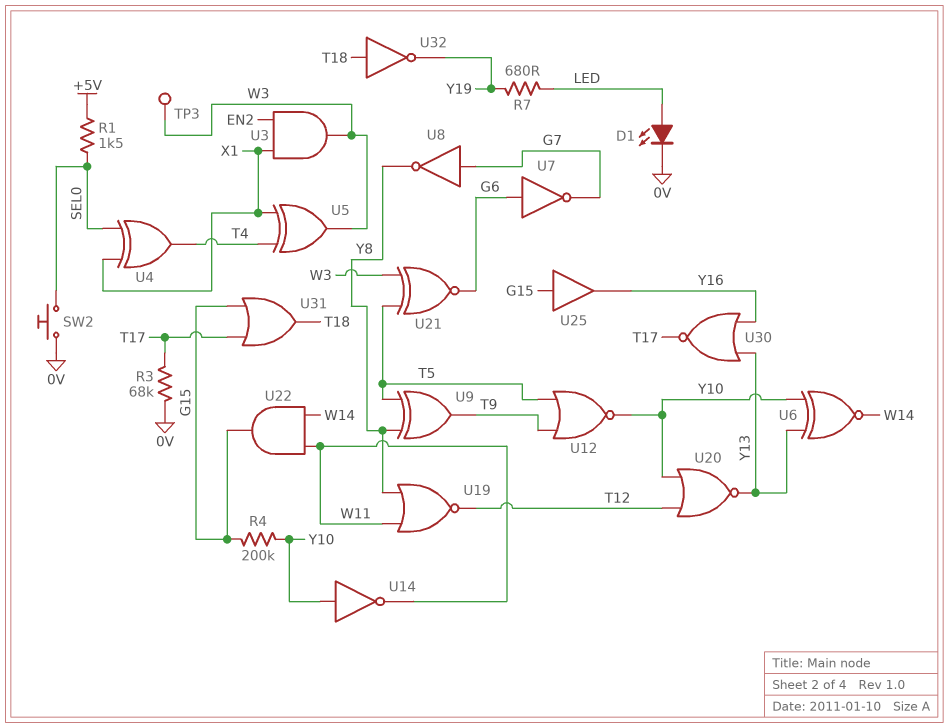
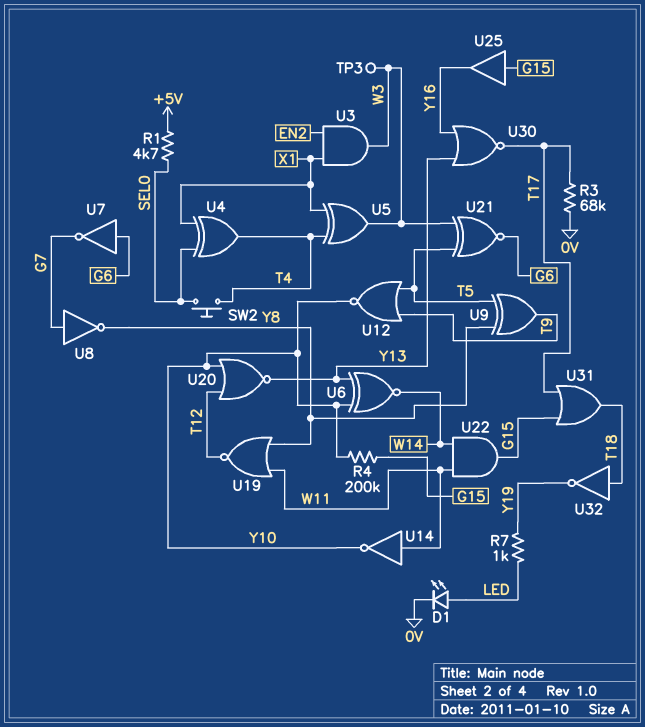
R1: 1.5k (+5V, SEL0) -> 4.7k (+5V, SEL0)
R7: 680 (LED, Y19) -> 1k (LED, Y19)
SW2: button (0V, SEL0) -> button (SEL0, T4)
U14: NOT (in Y10, out W11) -> NOT (in W11, out Y10)

